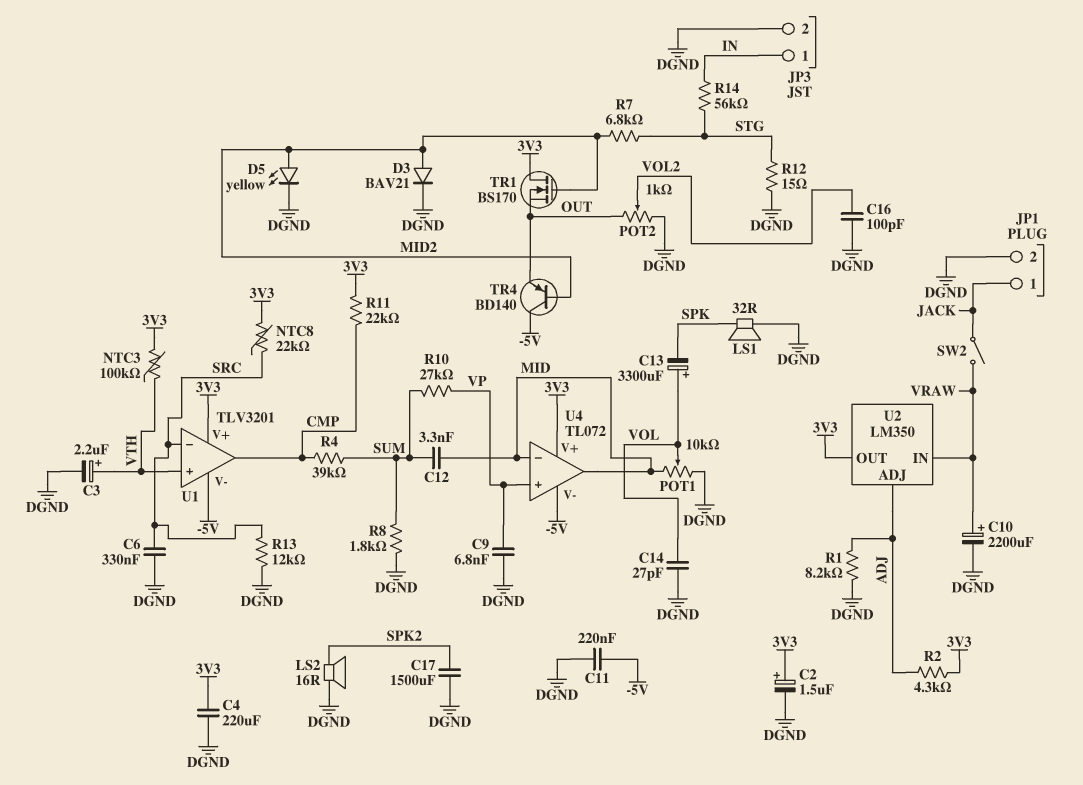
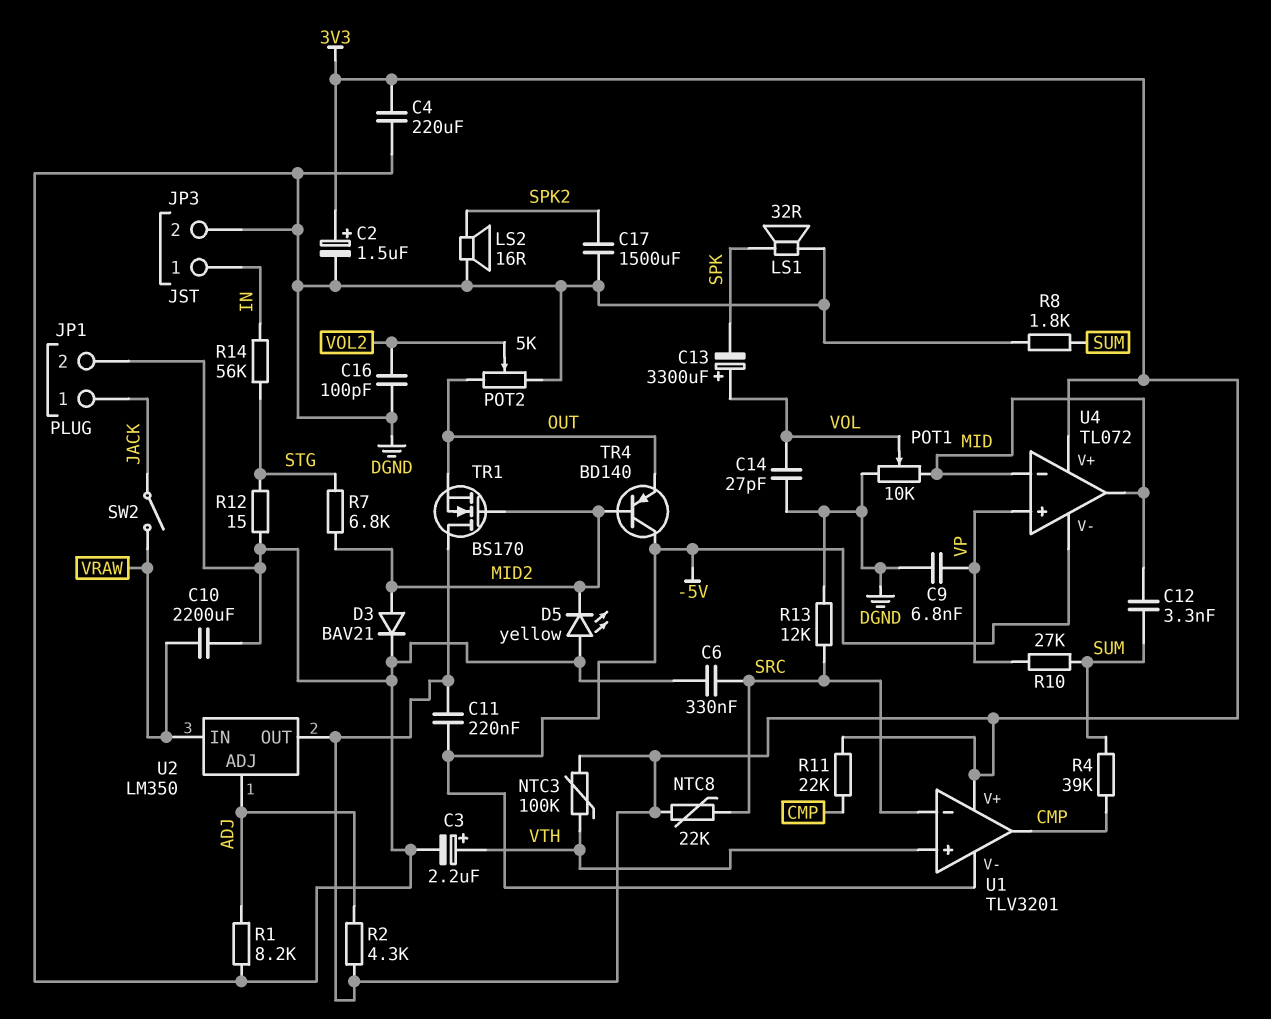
C10: 2200uF (plus VRAW, minus DGND) -> 2200uF (DGND, VRAW)
C11: 220nF (-5V, DGND) -> 220nF (-5V, 3V3)
D5: LED yellow (A MID2, K DGND) -> LED yellow (A DGND, K MID2)
POT2: 1k (DGND, OUT, wiper VOL2) -> 5k (DGND, OUT, wiper VOL2)

